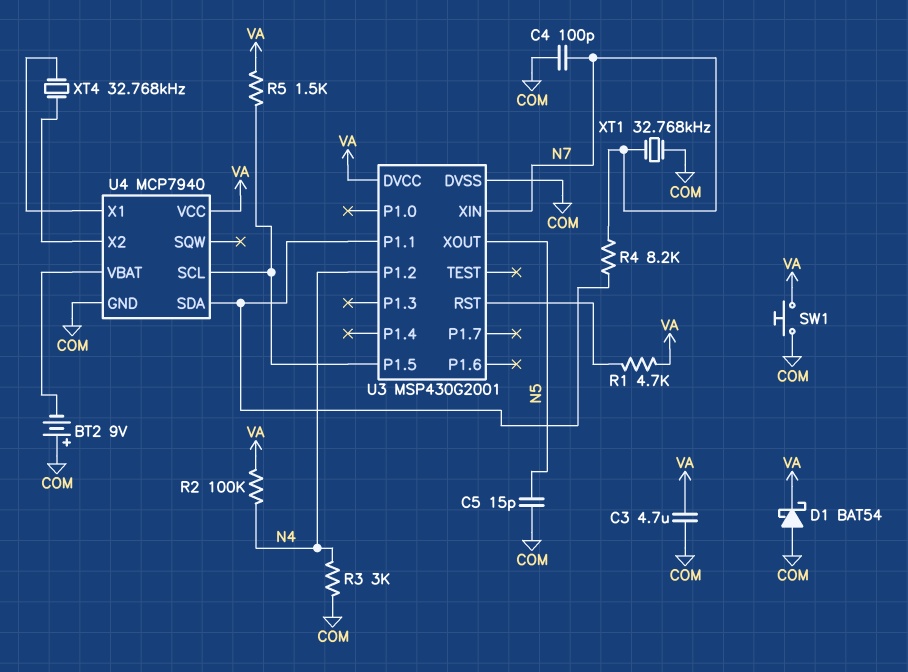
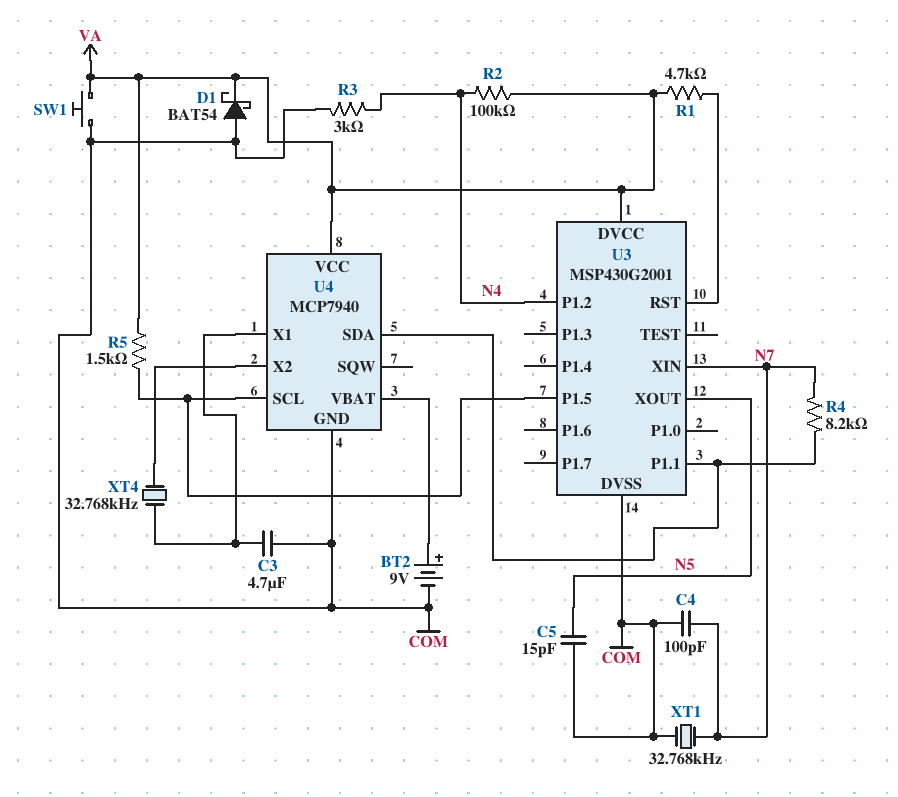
BT2: 9V (plus COM, minus U4/VBAT) -> 9V (plus U4/VBAT, minus COM)
C3: 4.7uF (COM, VA) -> 4.7uF (COM, U4/X1)

